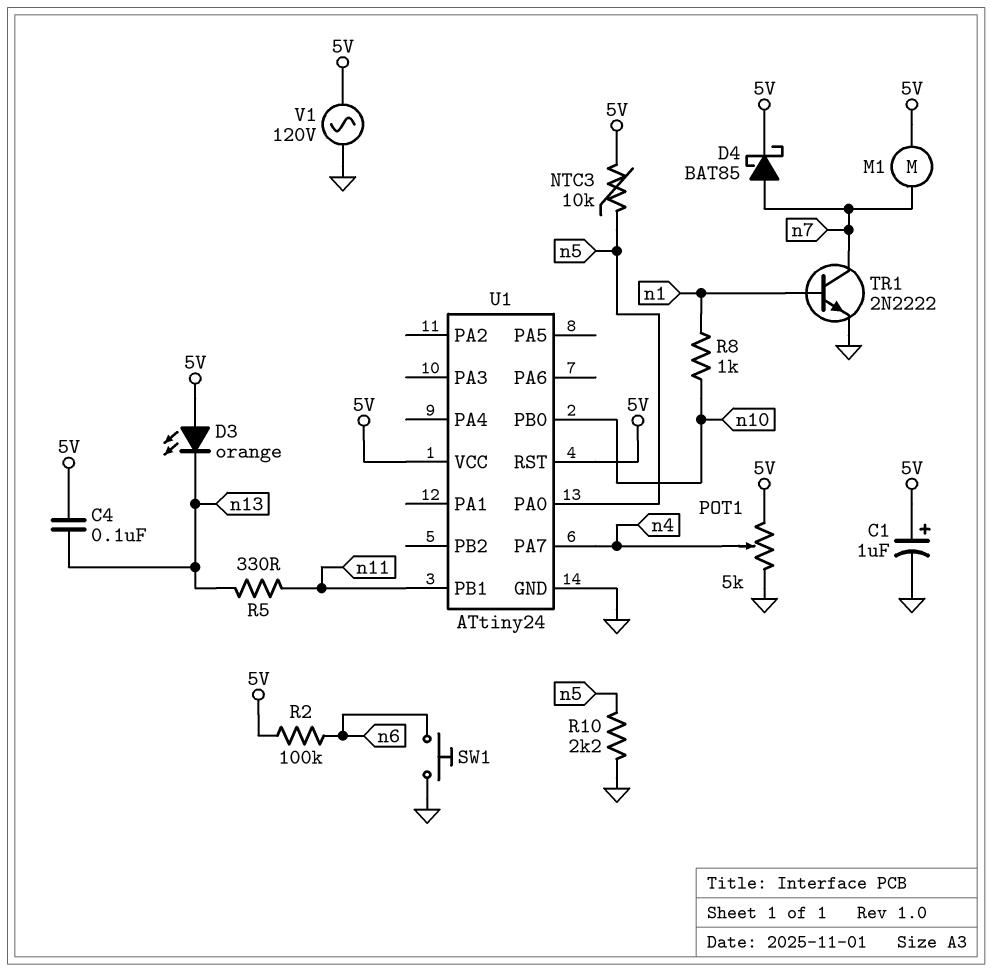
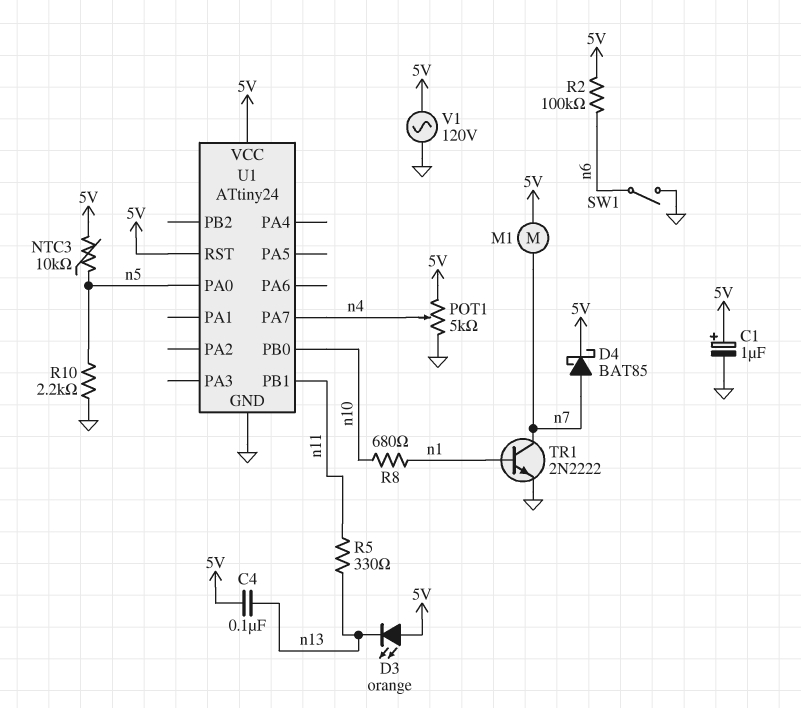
R8: 1k (n1, n10) -> 680 (n1, n10)
SW1: button (GND, n6) -> switch (GND, n6)

